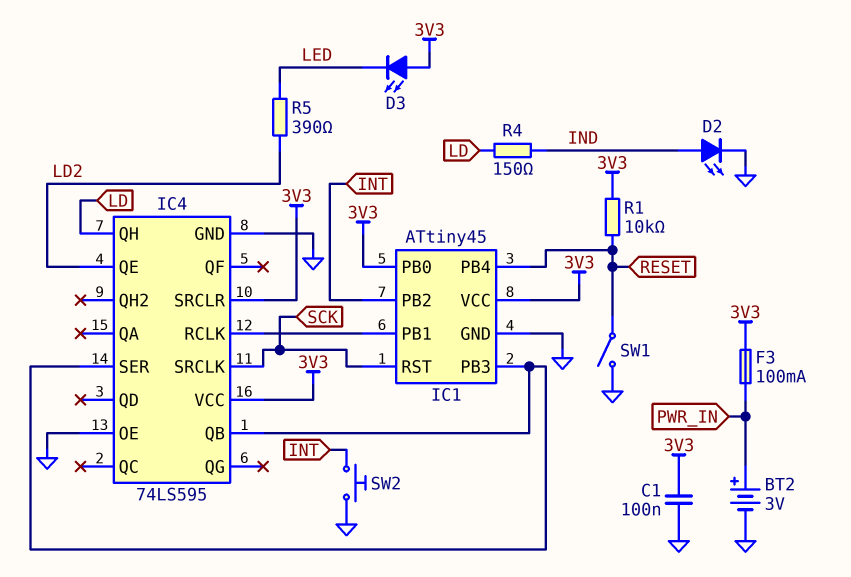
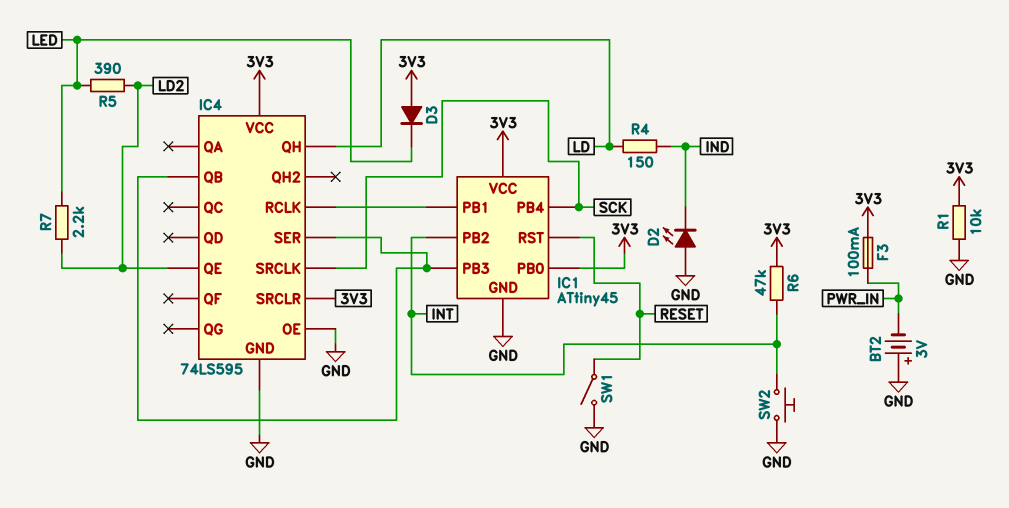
BT2: 3V (plus PWR_IN, minus GND) -> 3V (plus GND, minus PWR_IN)
C1: 100nF (3V3, GND) -> none
D2: LED (A IND, K GND) -> LED (A GND, K IND)
D3: LED (A 3V3, K LED) -> diode (A 3V3, K LED)
IC1 pin PB4: RESET -> SCK
IC1 pin RST: SCK -> RESET
R1: 10k (3V3, RESET) -> 10k (3V3, GND)
R6: none -> 47k (3V3, INT)
R7: none -> 2.2k (LD2, LED)

